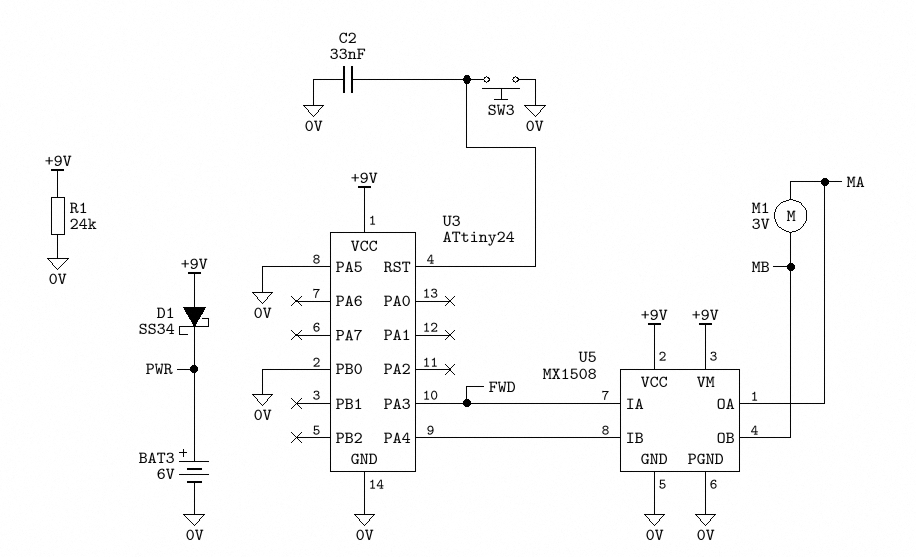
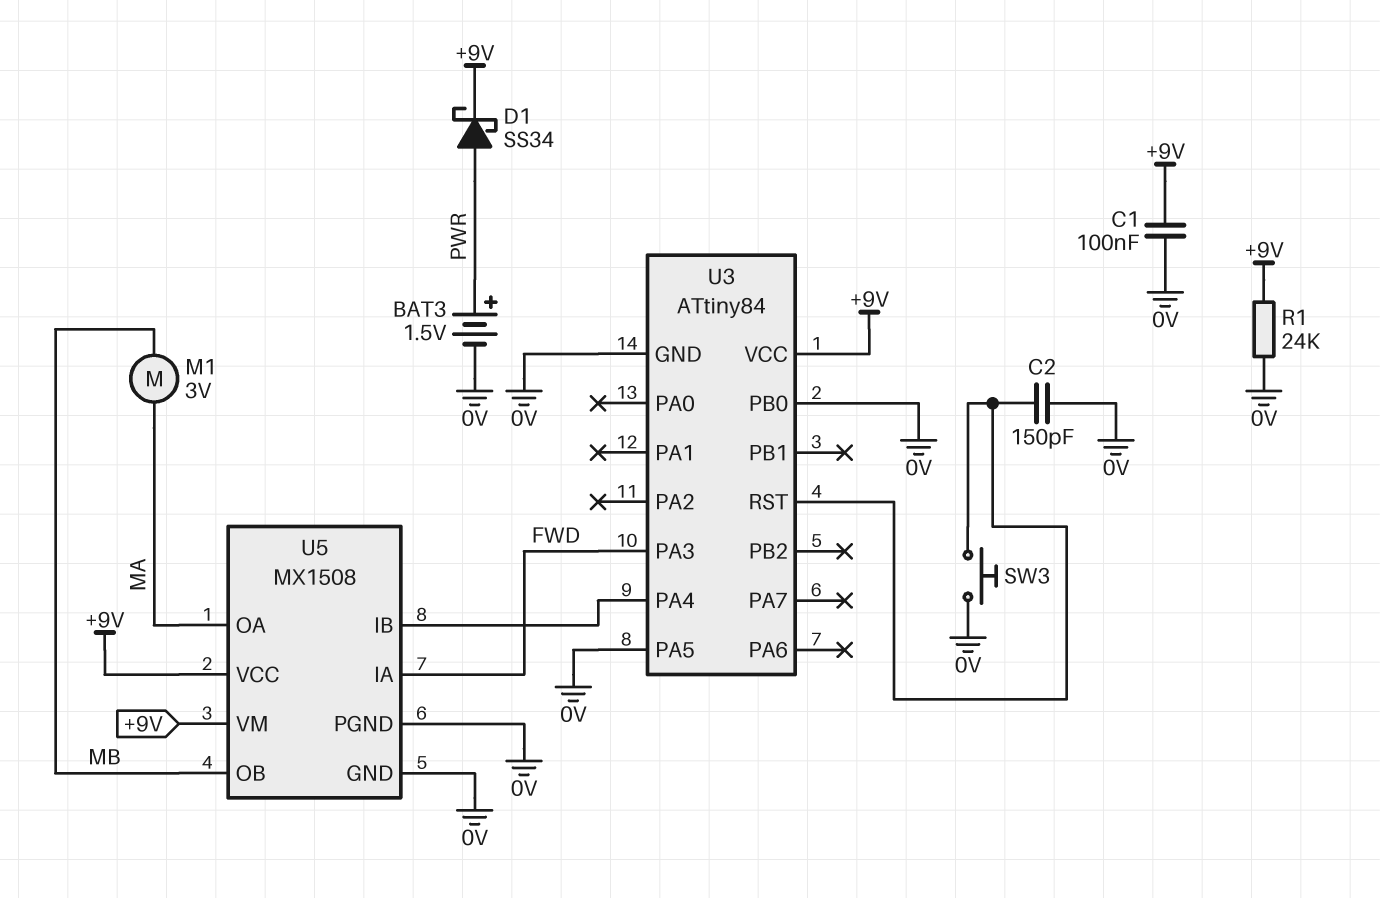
BAT3: 6V (plus PWR, minus 0V) -> 1.5V (plus PWR, minus 0V)
C1: none -> 100nF (+9V, 0V)
C2: 33nF (0V, U3/RST) -> 150pF (0V, U3/RST)
D1: schottky SS34 (A +9V, K PWR) -> schottky SS34 (A PWR, K +9V)
U3: ATtiny24 -> ATtiny84

